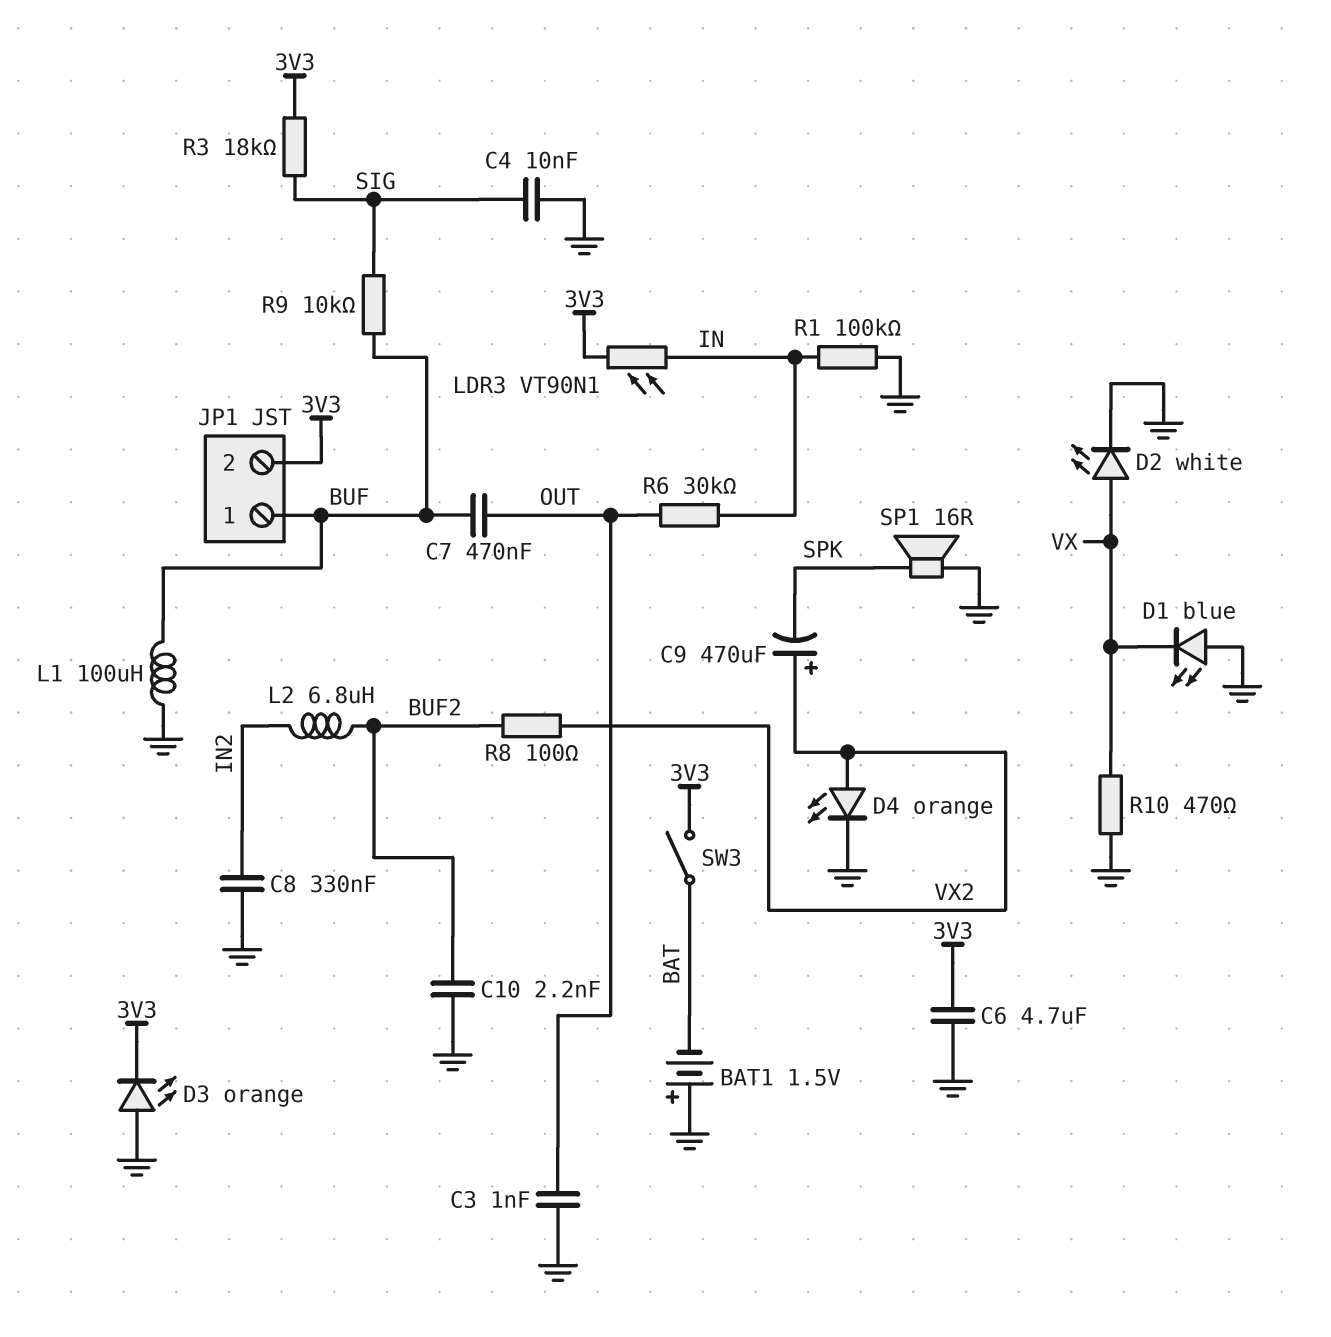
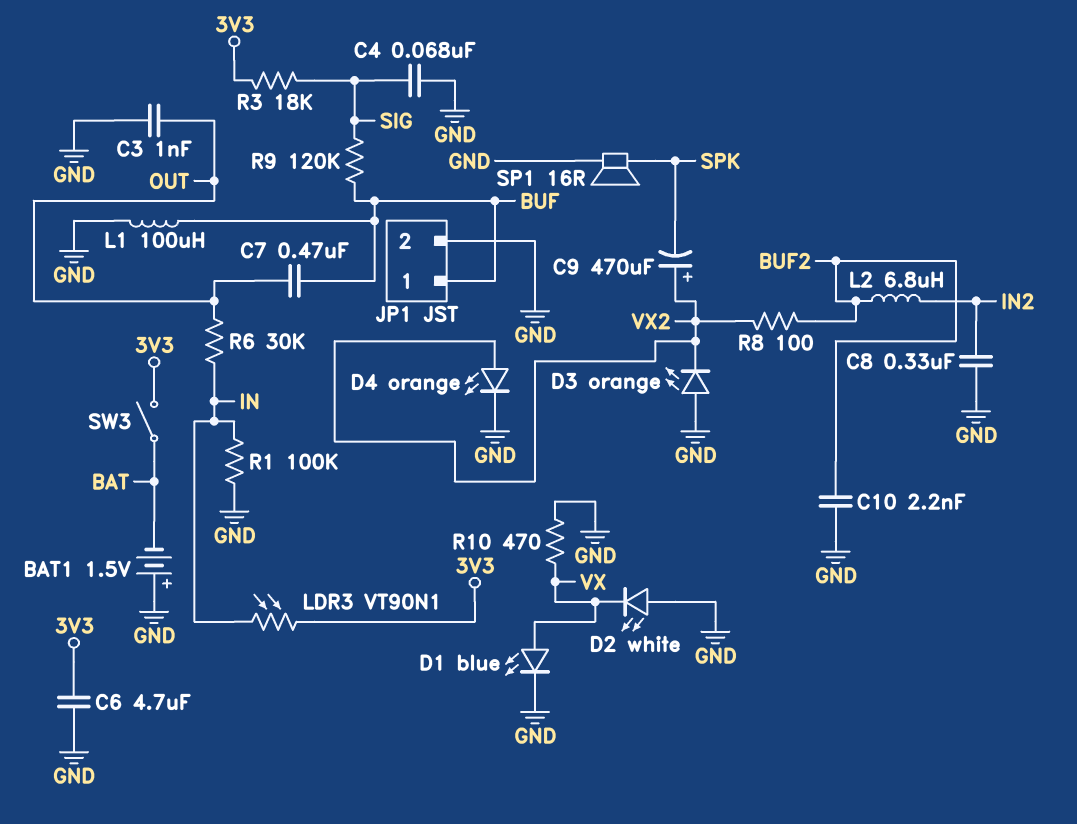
C4: 10nF (GND, SIG) -> 68nF (GND, SIG)
D1: LED blue (A GND, K VX) -> LED blue (A VX, K GND)
D2: LED white (A VX, K GND) -> LED white (A GND, K VX)
D3: LED orange (A GND, K 3V3) -> LED orange (A GND, K VX2)
JP1 pin 2: 3V3 -> GND
R9: 10k (BUF, SIG) -> 120k (BUF, SIG)

